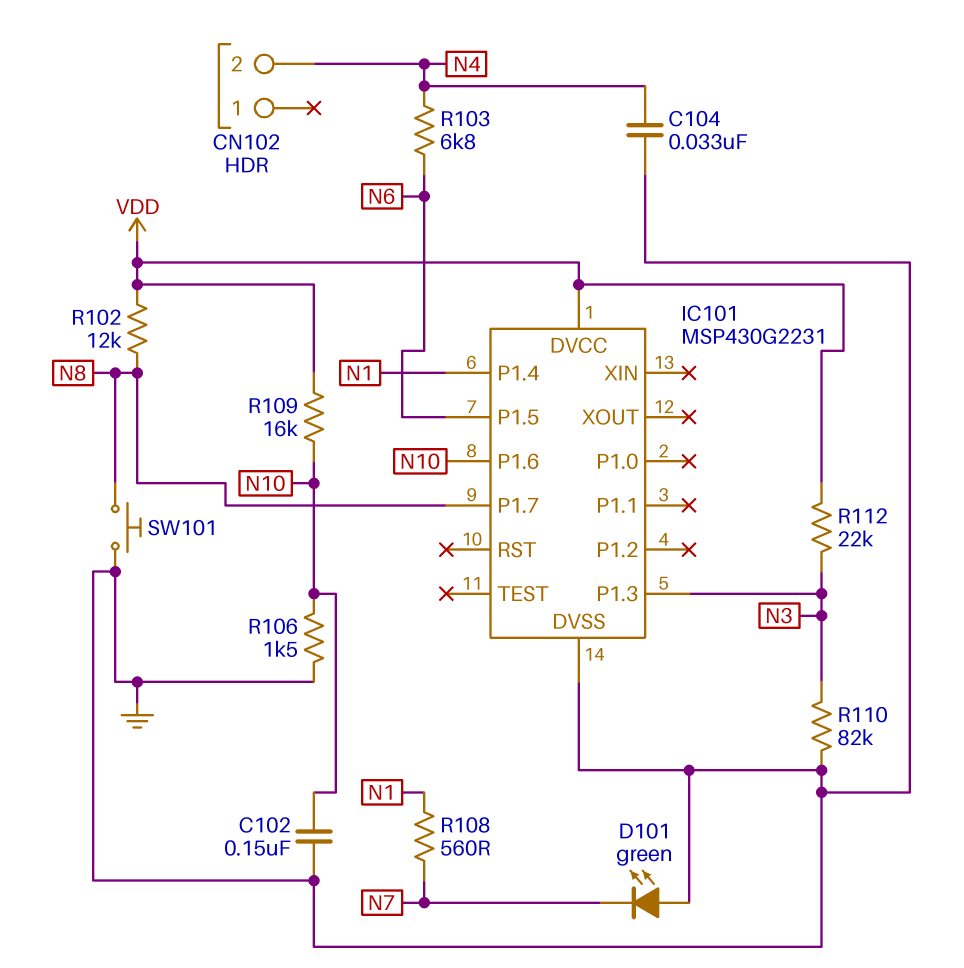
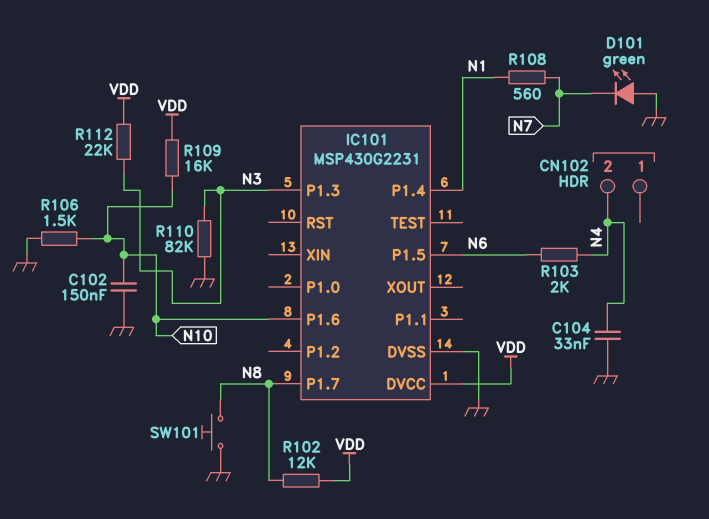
R103: 6.8k (N4, N6) -> 2k (N4, N6)

